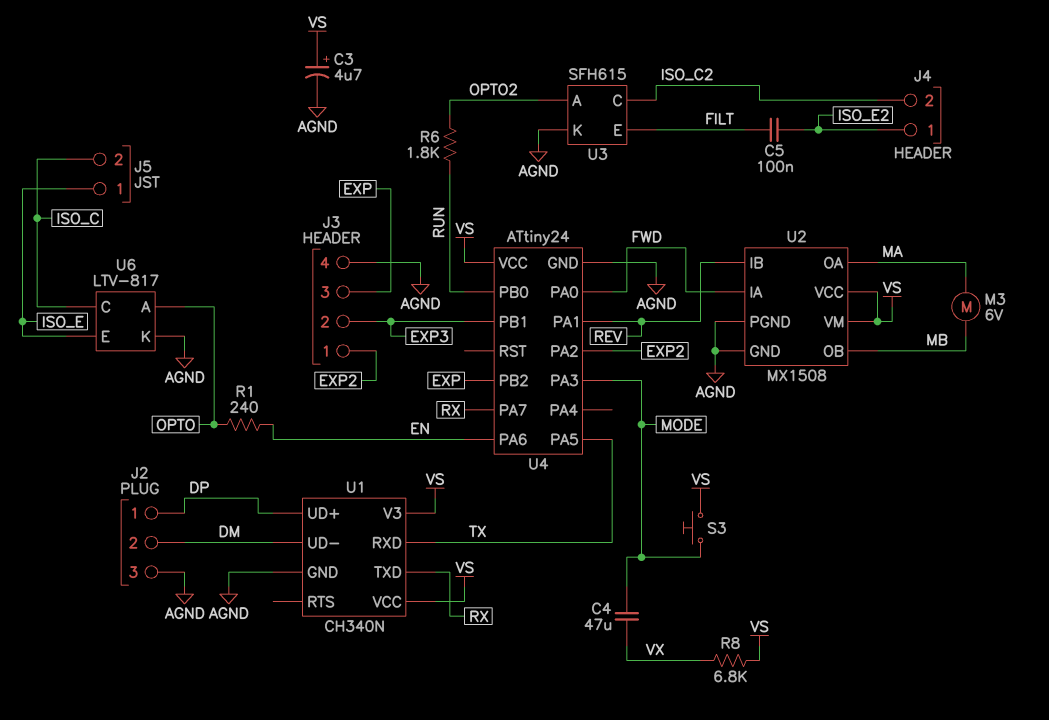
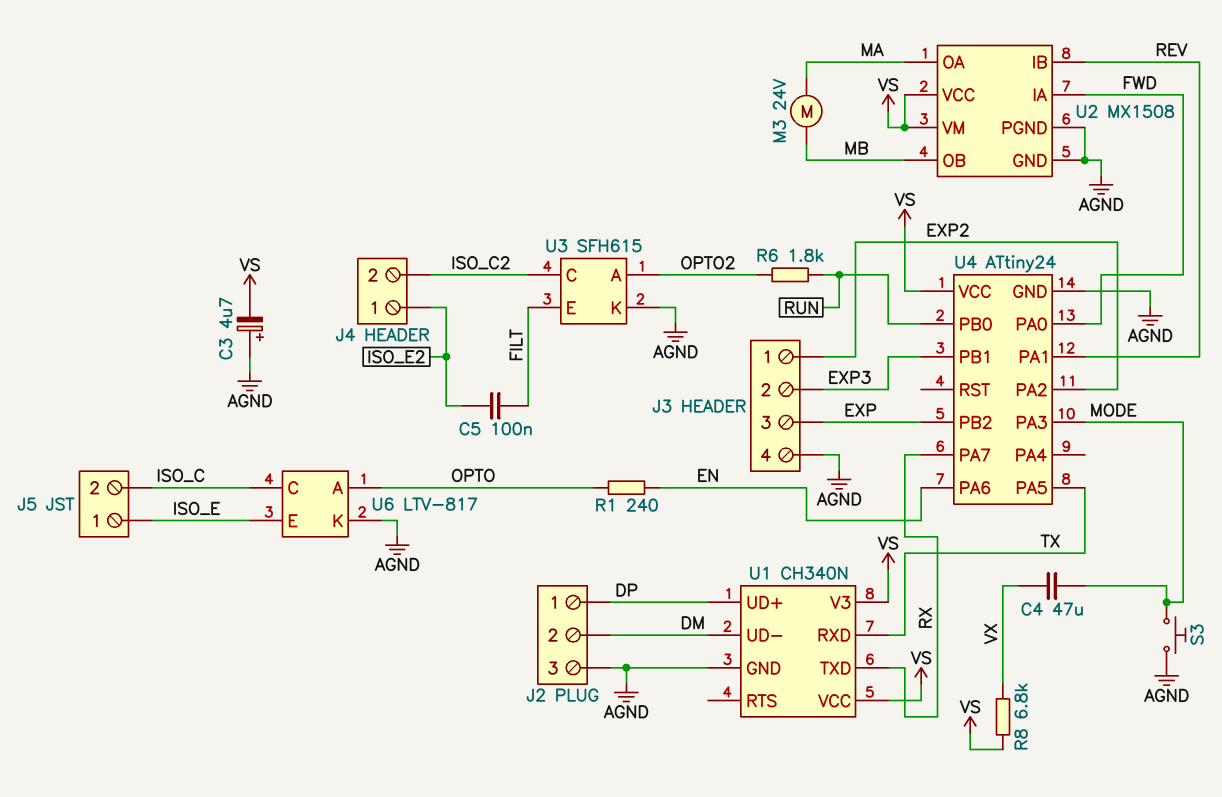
C3: 4.7uF (plus VS, minus AGND) -> 4.7uF (plus AGND, minus VS)
M3: motor 6V (MA, MB) -> motor 24V (MA, MB)
S3: button (MODE, VS) -> button (AGND, MODE)

